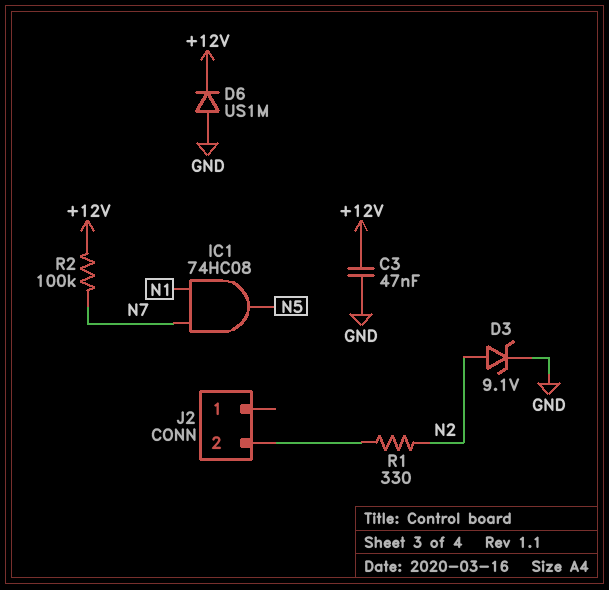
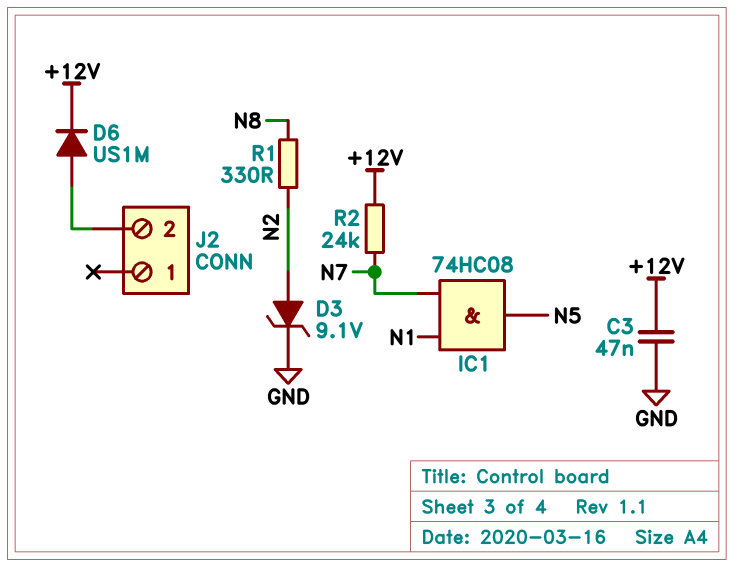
D6: diode US1M (A GND, K +12V) -> diode US1M (A J2/2, K +12V)
R1: 330 (J2/2, N2) -> 330 (N2, N8)
R2: 100k (+12V, N7) -> 24k (+12V, N7)

